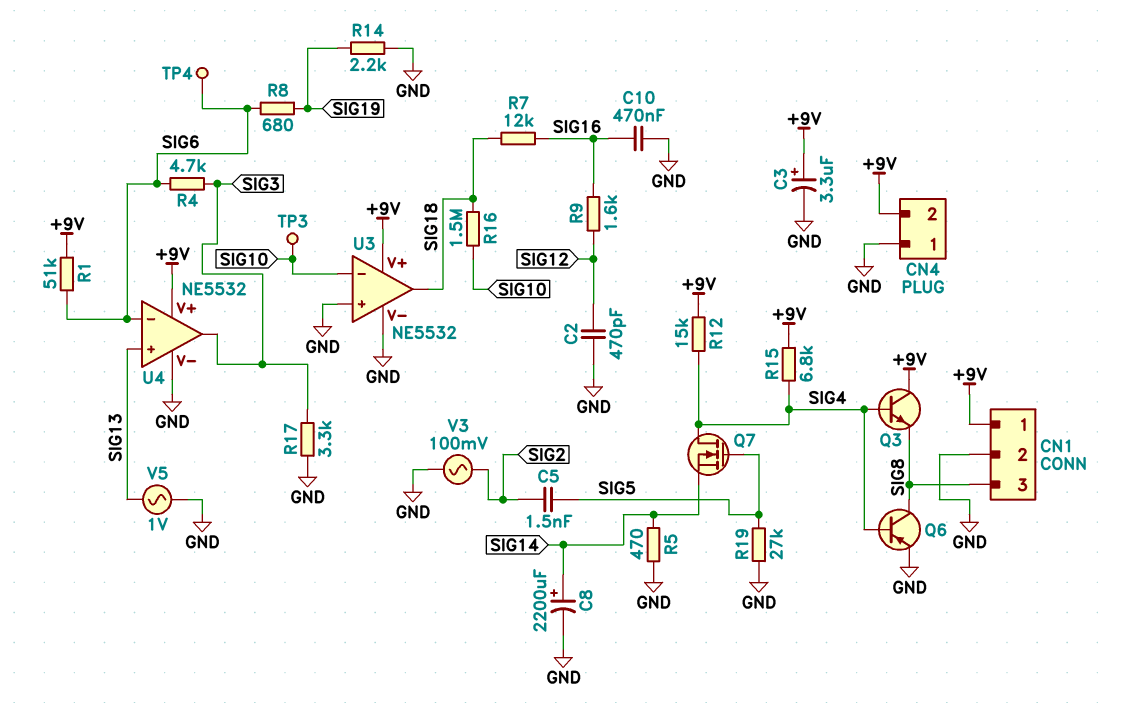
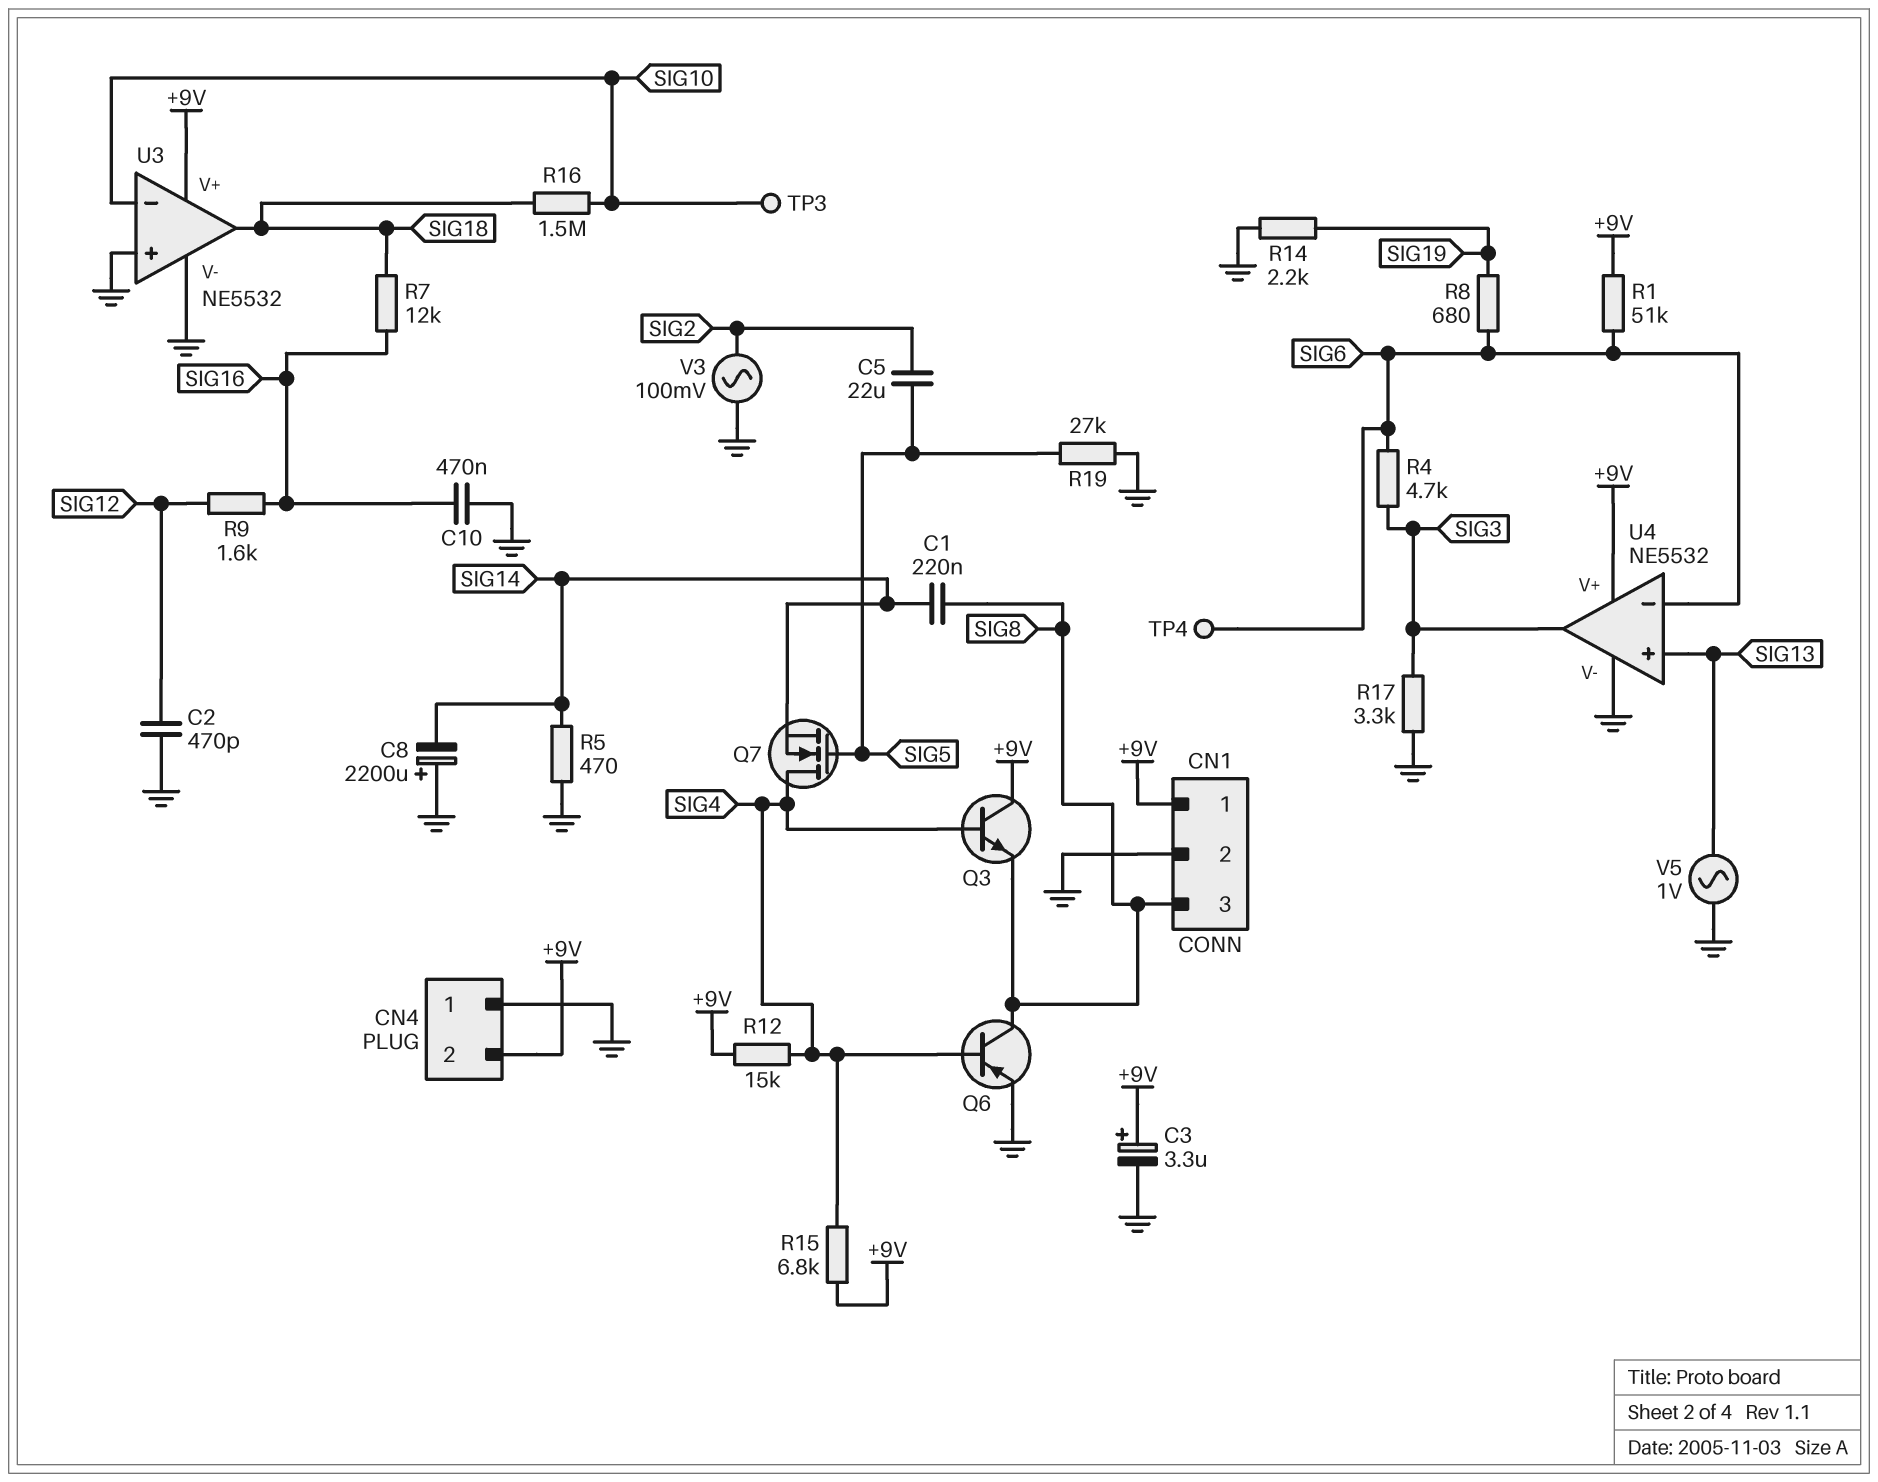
C1: none -> 220nF (SIG8, SIG14)
C5: 1.5nF (SIG2, SIG5) -> 22uF (SIG2, SIG5)
C8: 2200uF (plus SIG14, minus GND) -> 2200uF (plus GND, minus SIG14)

